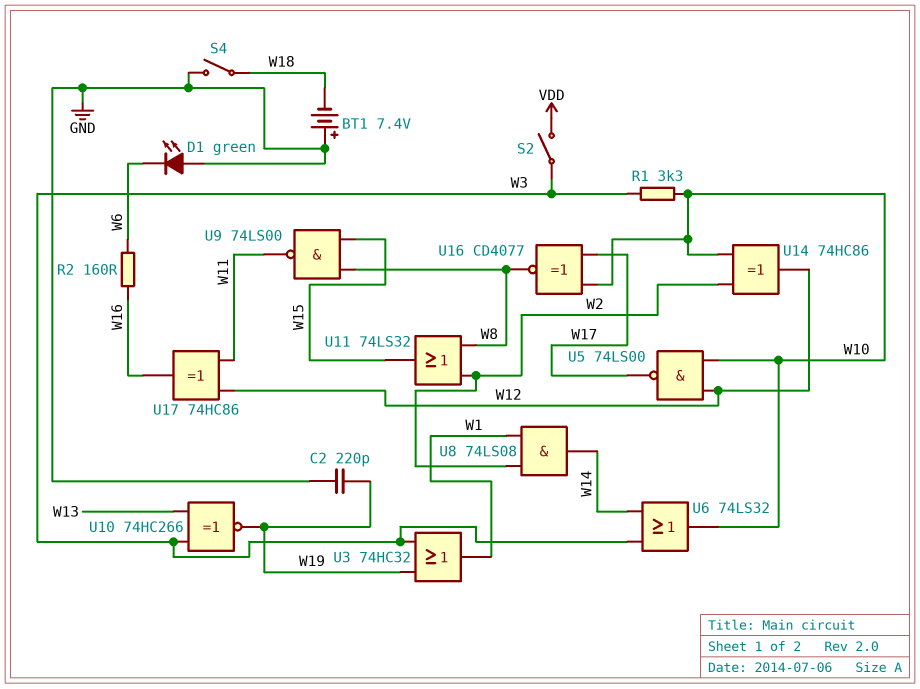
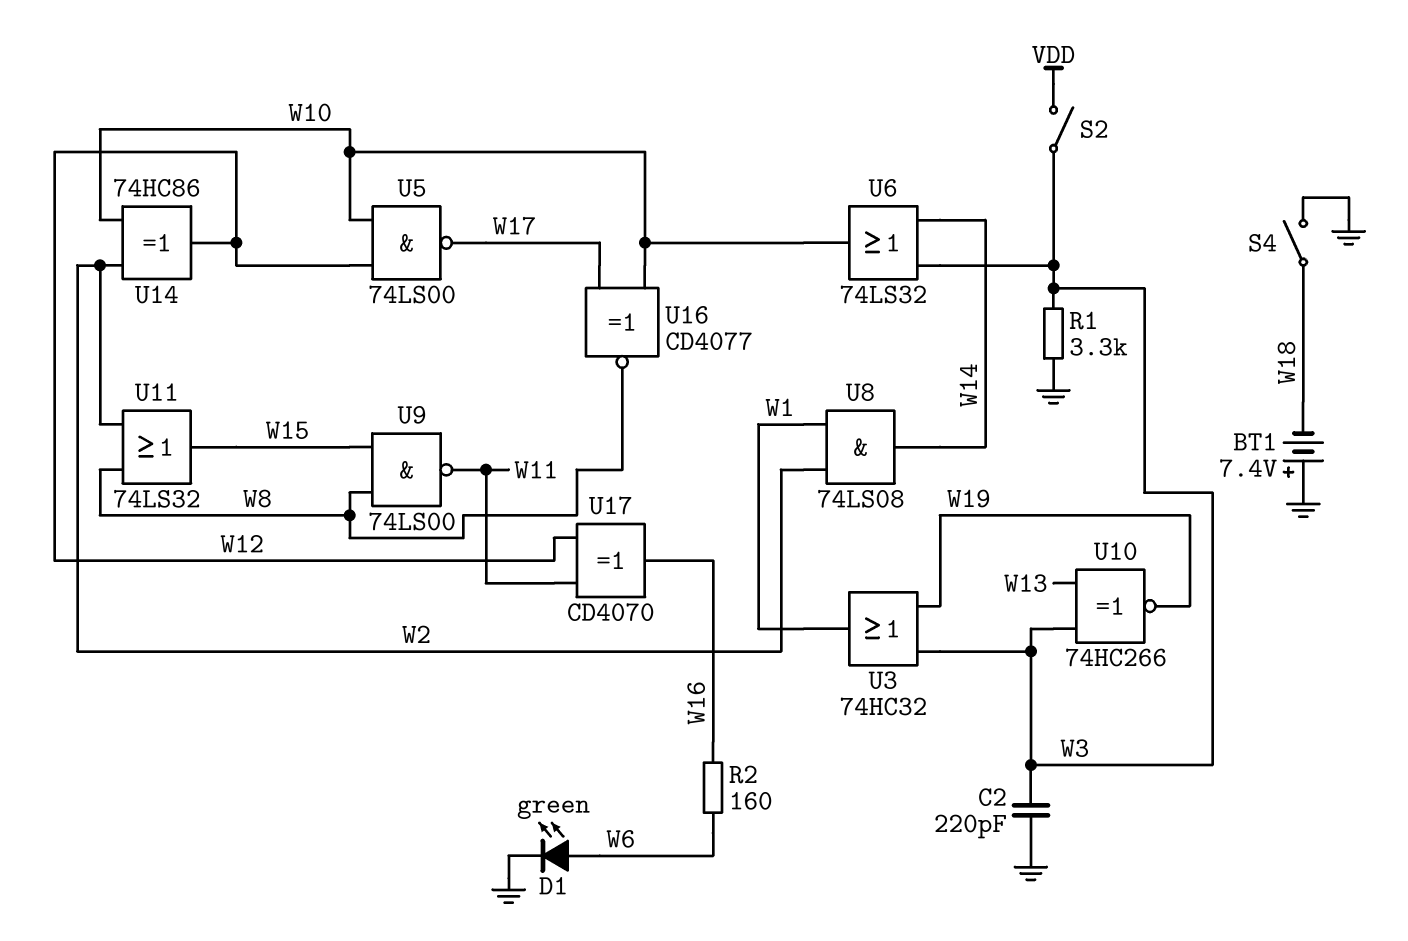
C2: 220pF (GND, W19) -> 220pF (GND, W3)
D1: LED green (A GND, K W6) -> LED green (A W6, K GND)
R1: 3.3k (W3, W10) -> 3.3k (GND, W3)
U17: XOR 74HC86 (in W11, in W12, out W16) -> XOR CD4070 (in W11, in W12, out W16)

